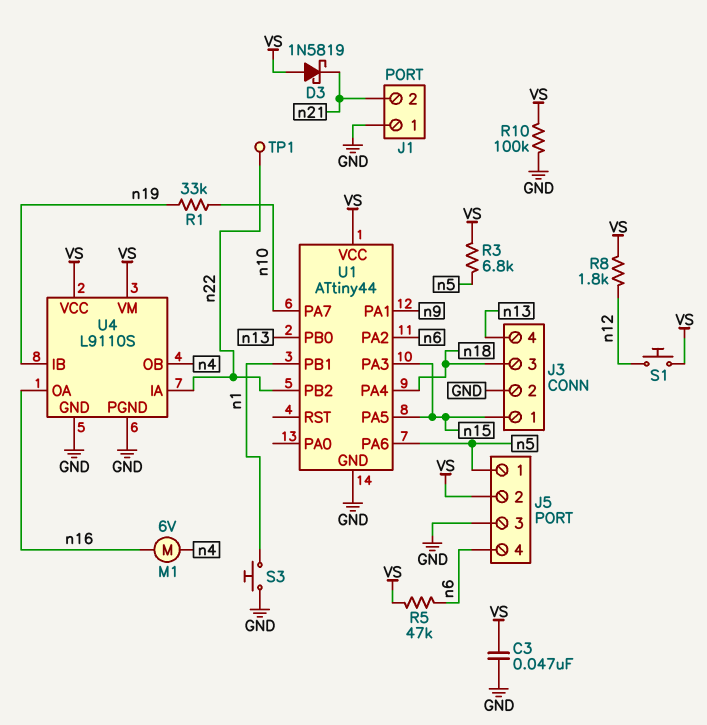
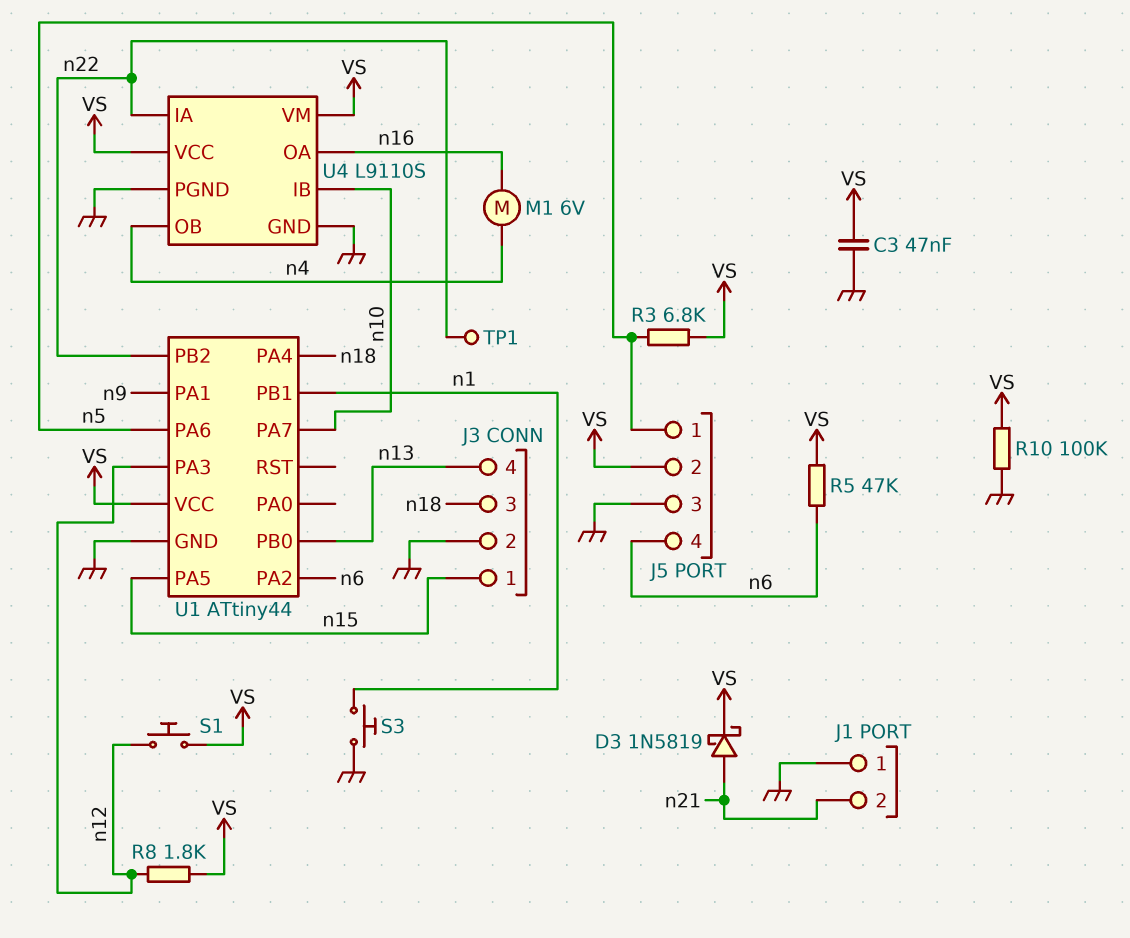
D3: schottky 1N5819 (A VS, K n21) -> schottky 1N5819 (A n21, K VS)
R1: 33k (n10, n19) -> none
U1 pin PA3: n15 -> n12
U4 pin IB: n19 -> n10

